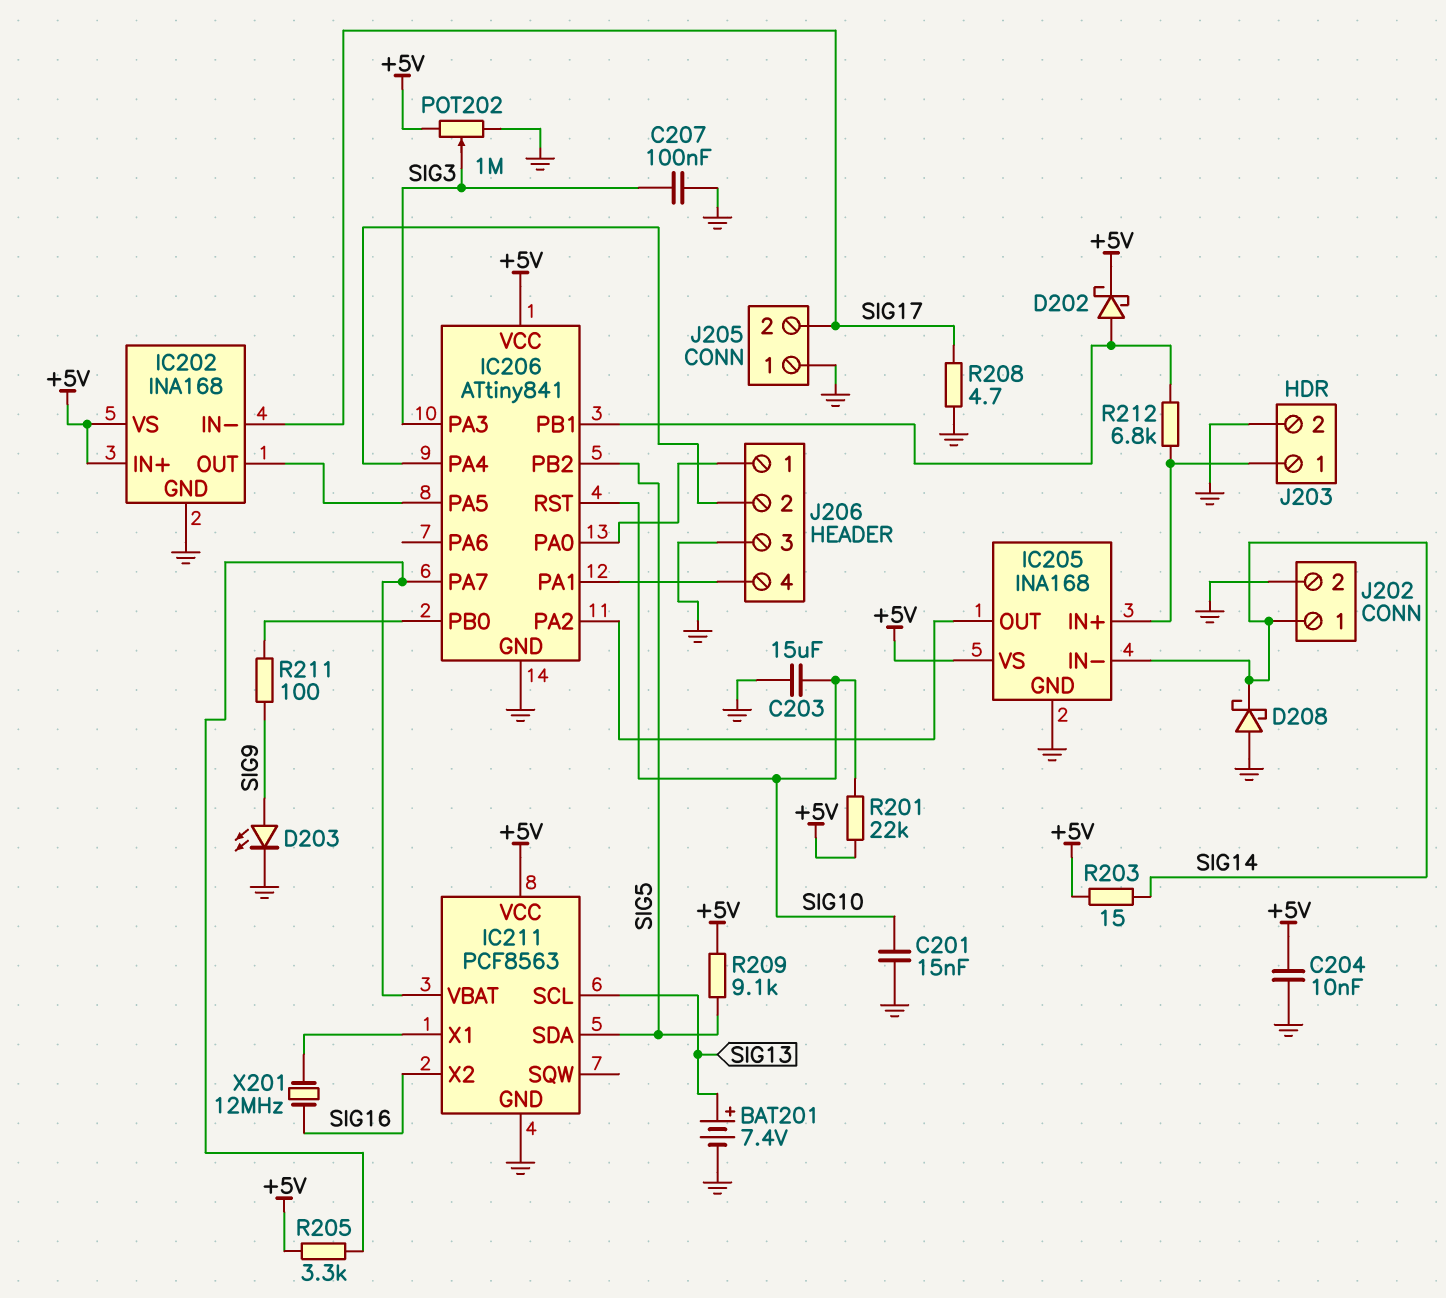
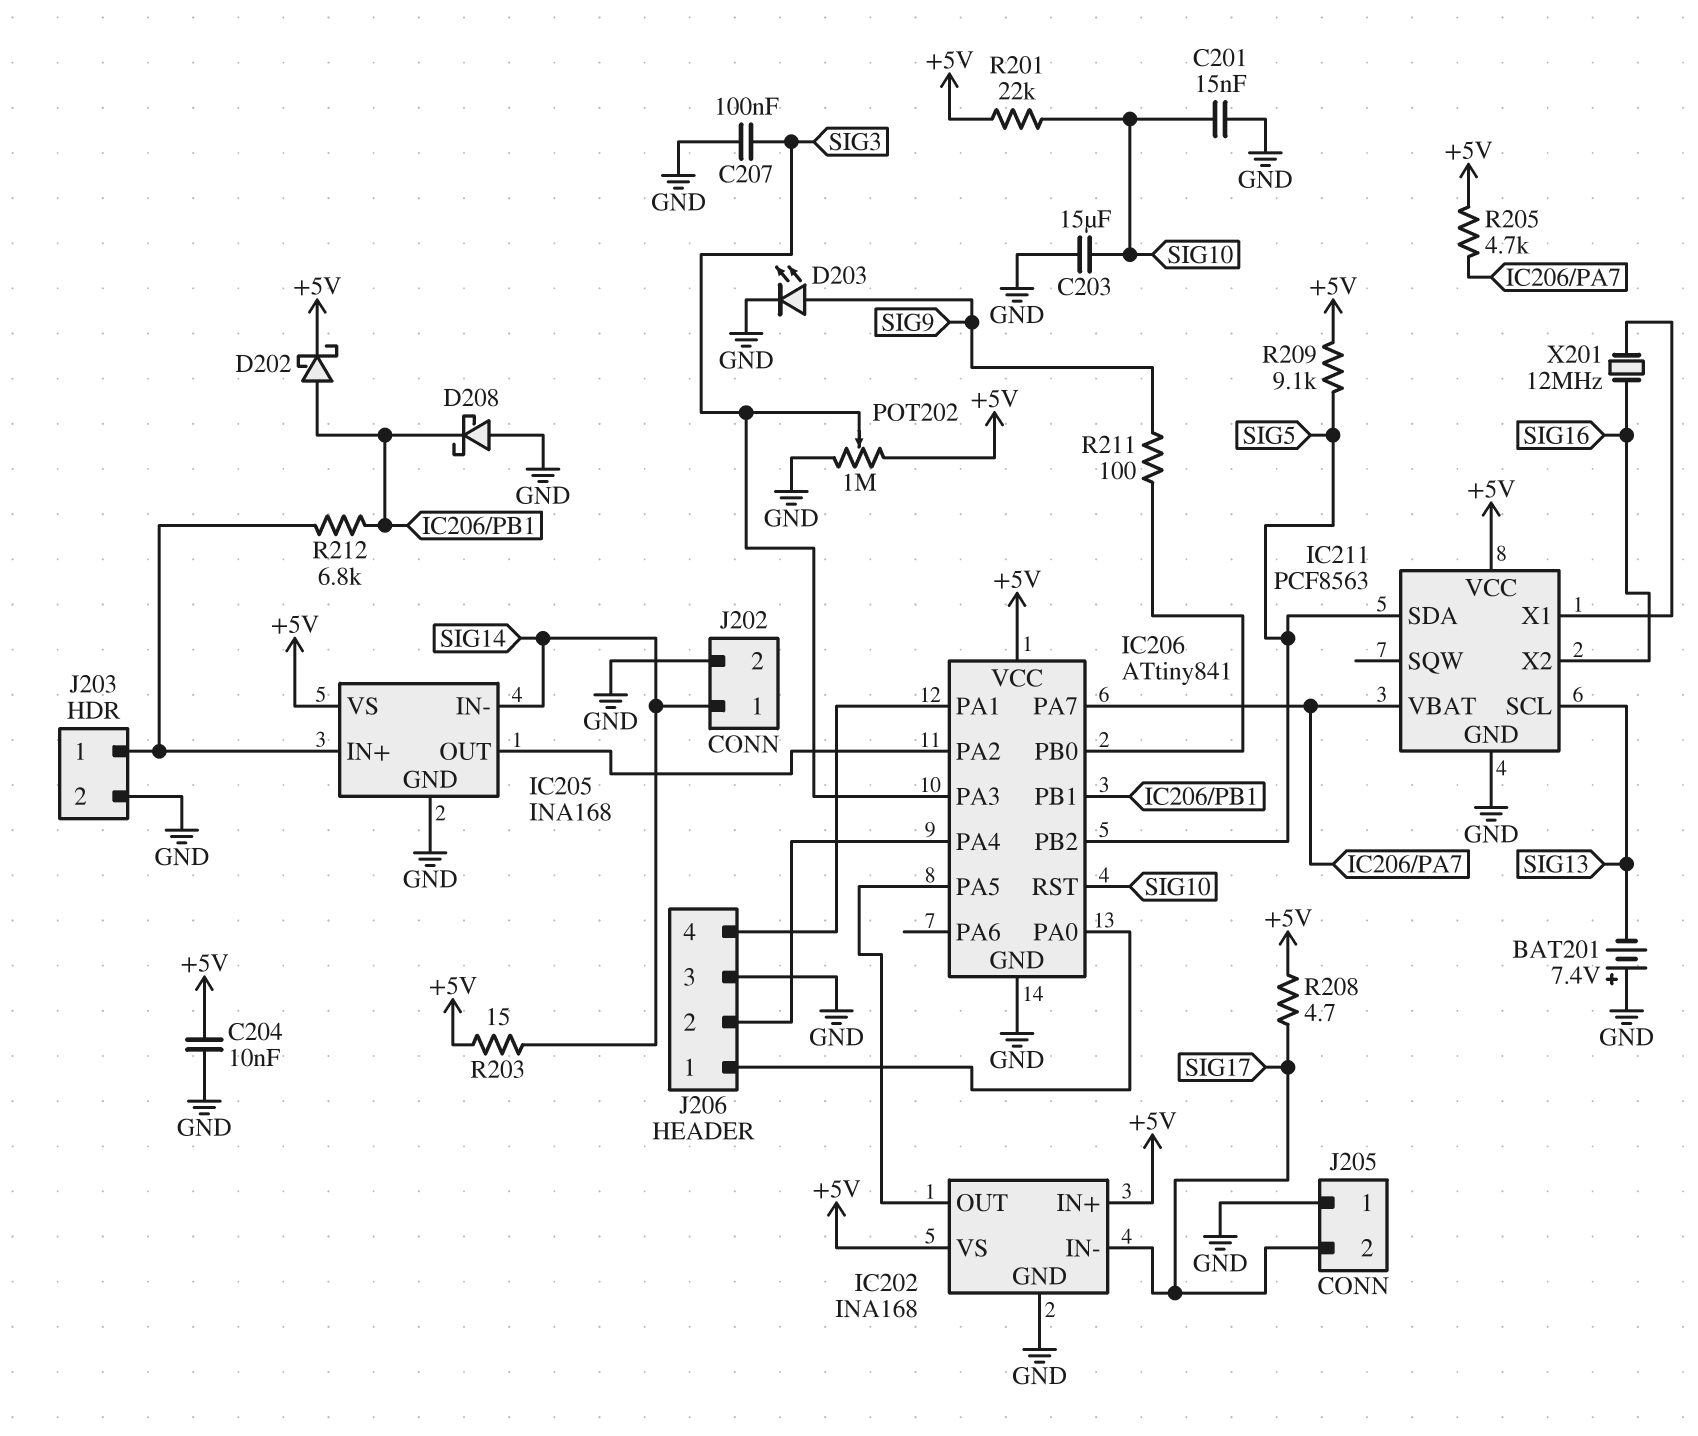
BAT201: 7.4V (plus SIG13, minus GND) -> 7.4V (plus GND, minus SIG13)
D208: schottky (A GND, K SIG14) -> schottky (A GND, K IC206/PB1)
R205: 3.3k (+5V, IC206/PA7) -> 4.7k (+5V, IC206/PA7)
R208: 4.7 (GND, SIG17) -> 4.7 (+5V, SIG17)

